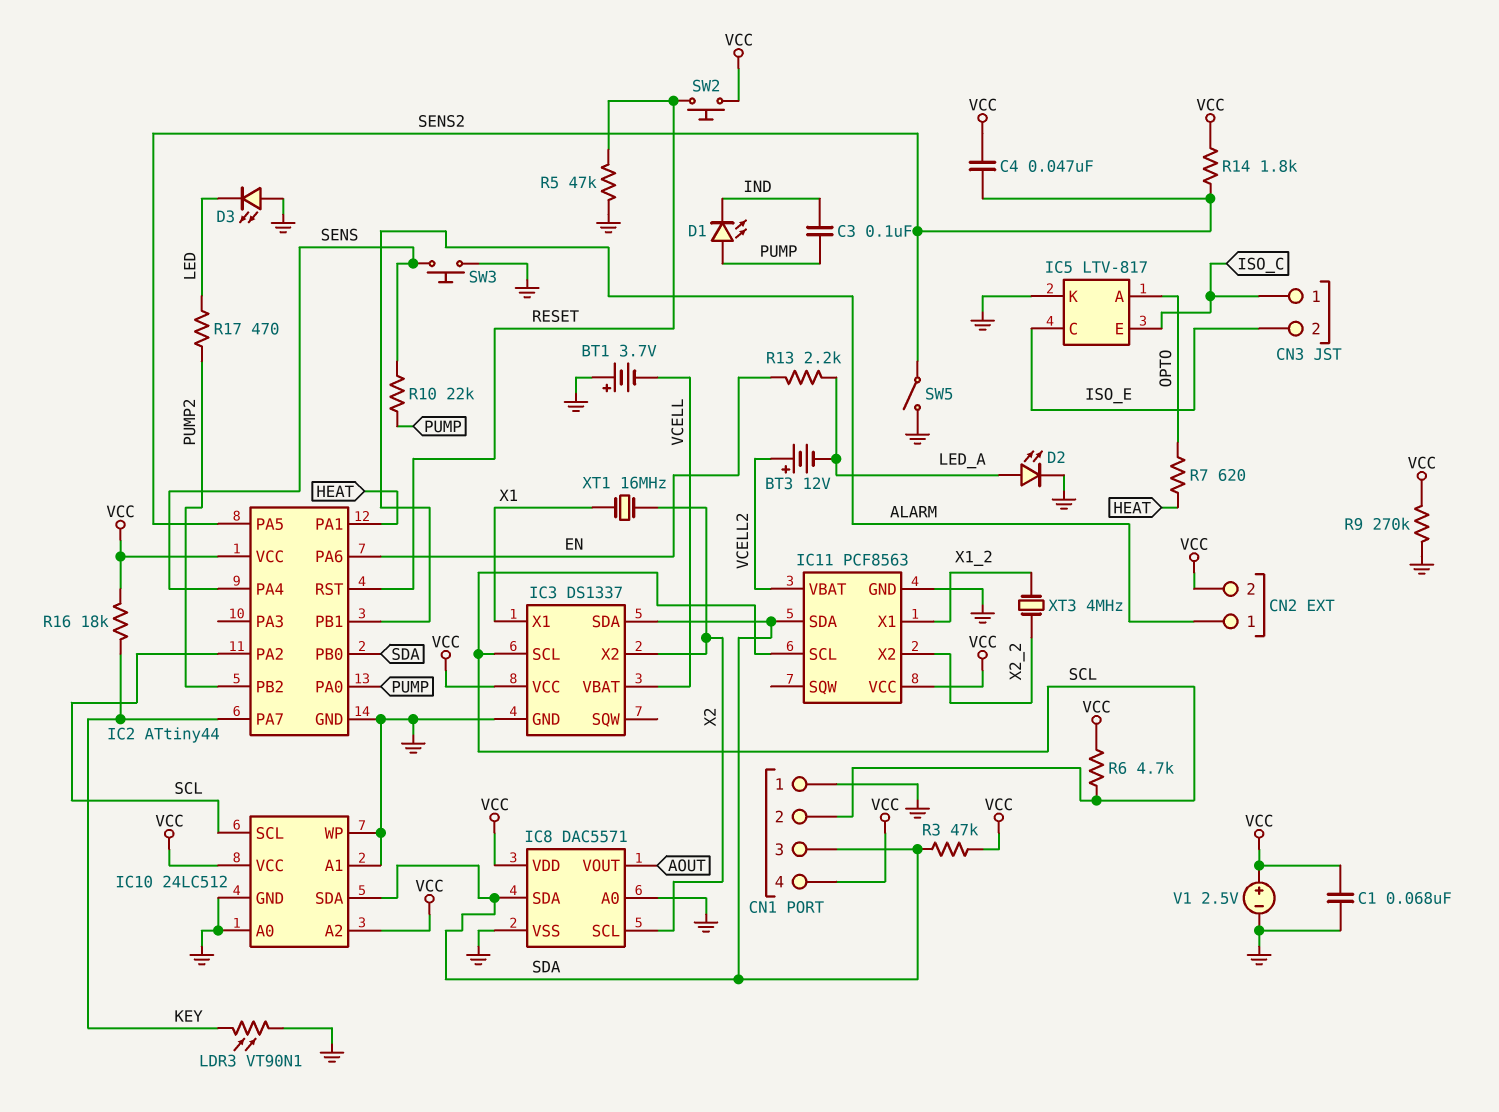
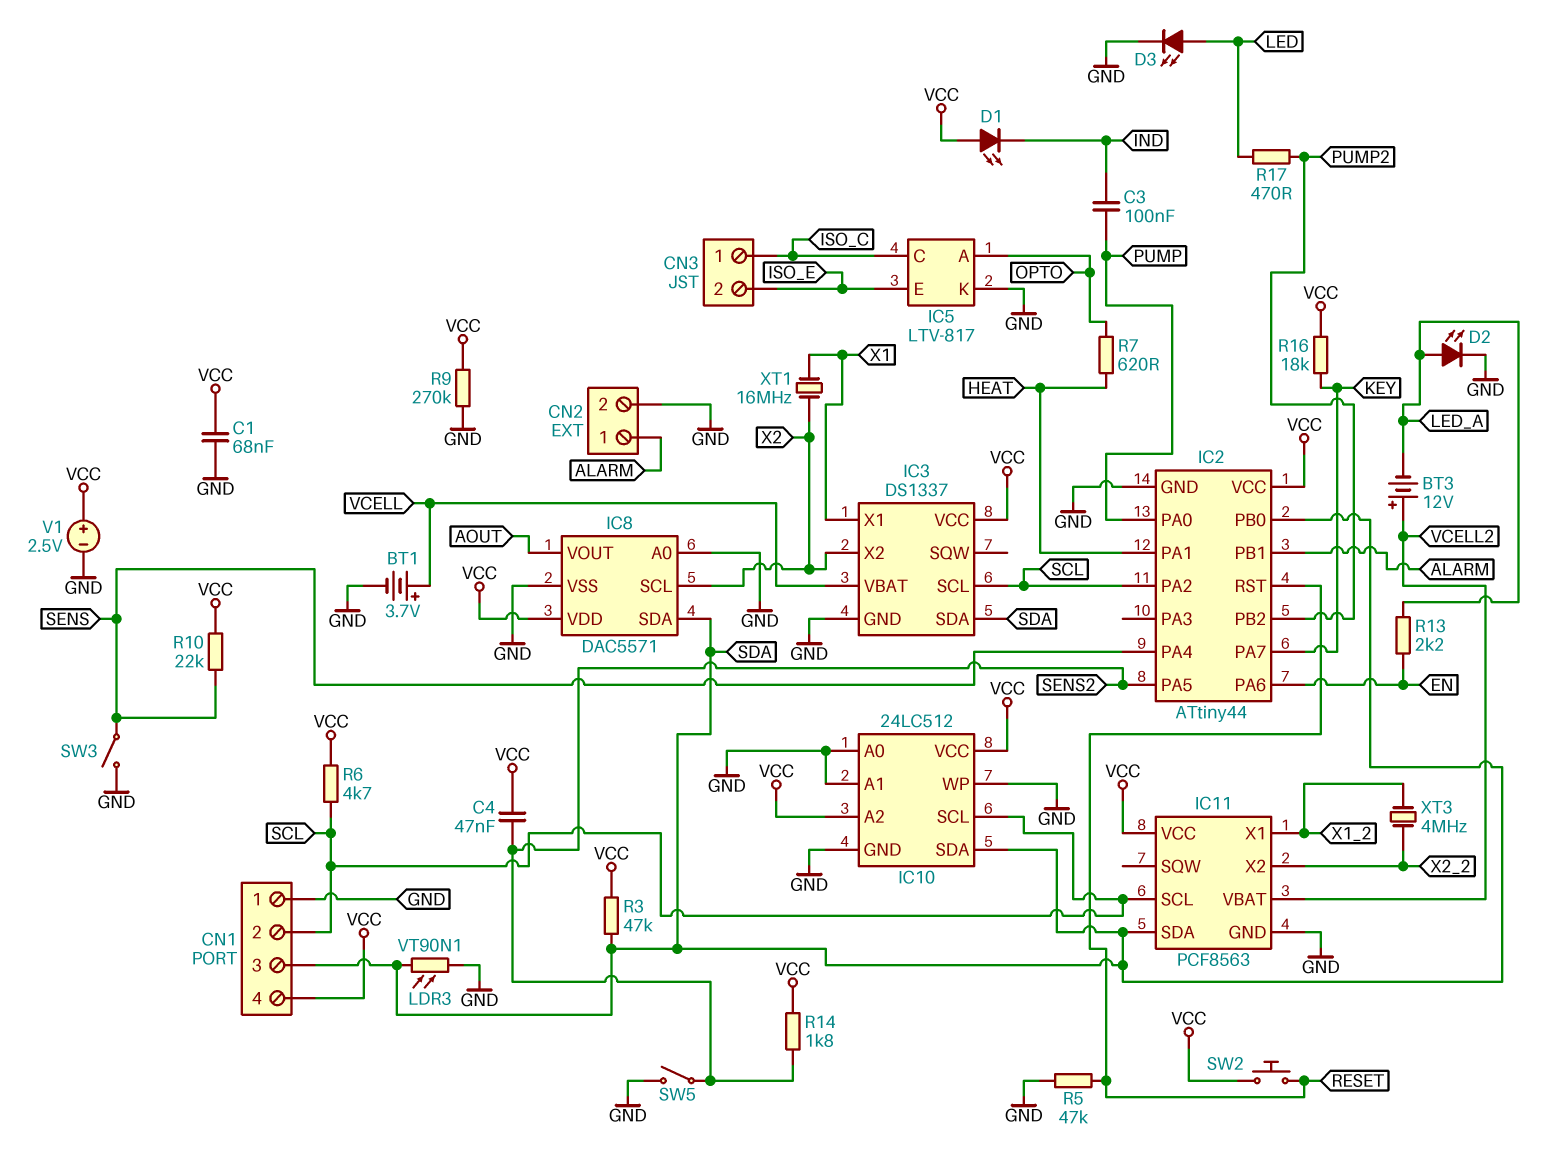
BT1: 3.7V (plus GND, minus VCELL) -> 3.7V (plus VCELL, minus GND)
CN2 pin 2: VCC -> GND
D1: LED (A PUMP, K IND) -> LED (A VCC, K IND)
D3: LED (A GND, K LED) -> LED (A LED, K GND)
IC5 pin C: ISO_E -> ISO_C
IC5 pin E: ISO_C -> ISO_E
LDR3: VT90N1 (GND, KEY) -> VT90N1 (GND, SDA)
R10: 22k (PUMP, SENS) -> 22k (SENS, VCC)
SW3: button (GND, SENS) -> switch (GND, SENS)

